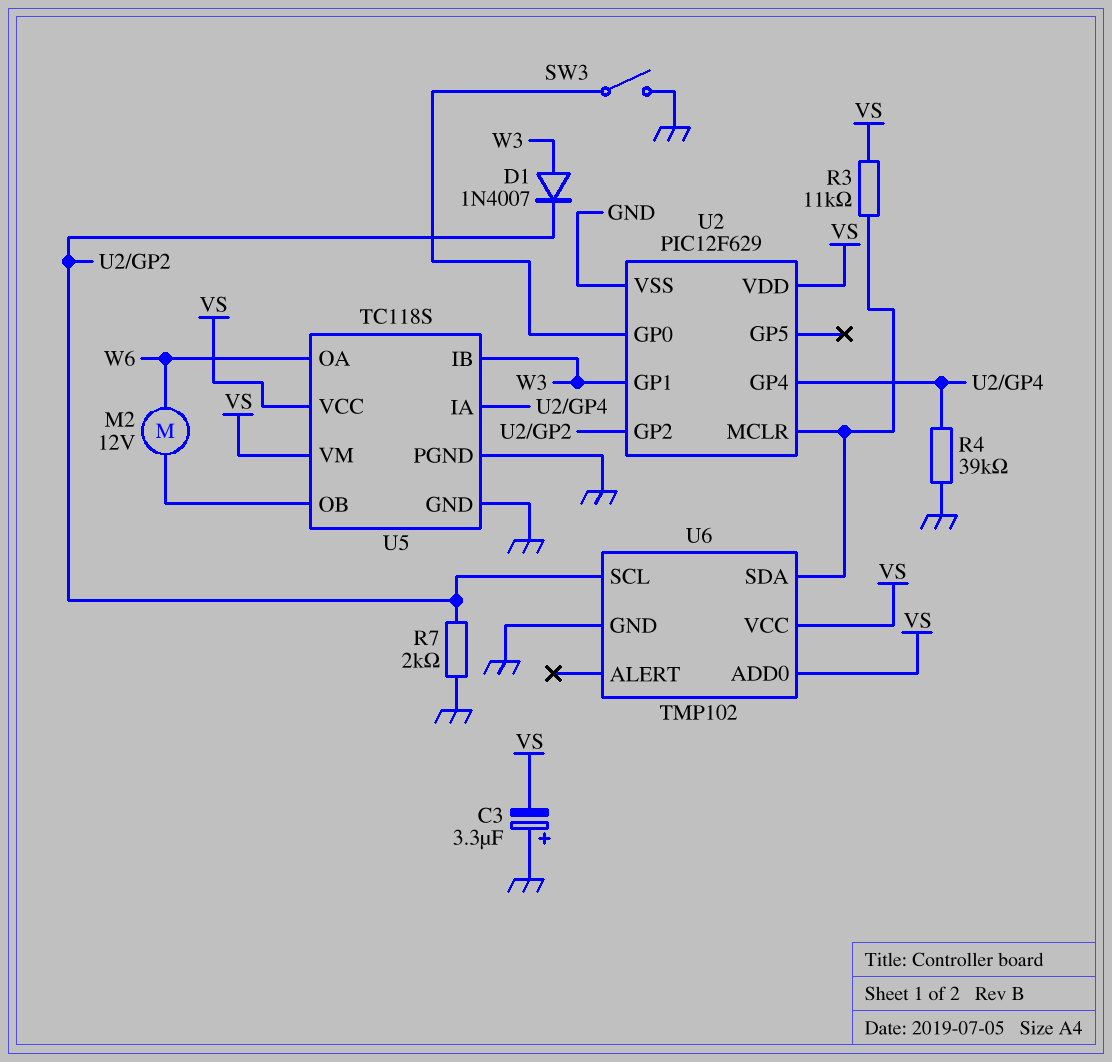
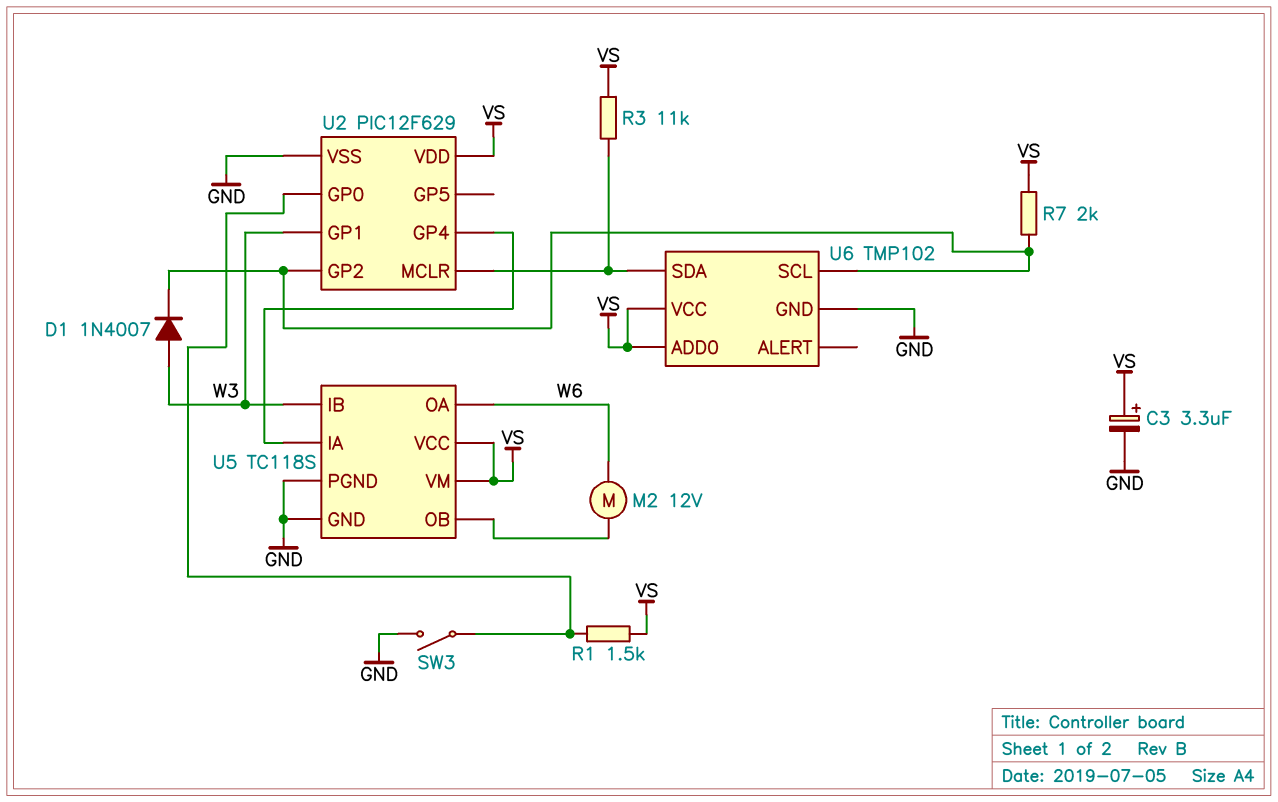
C3: 3.3uF (plus GND, minus VS) -> 3.3uF (plus VS, minus GND)
R1: none -> 1.5k (U2/GP0, VS)
R4: 39k (GND, U2/GP4) -> none
R7: 2k (GND, U2/GP2) -> 2k (U2/GP2, VS)

